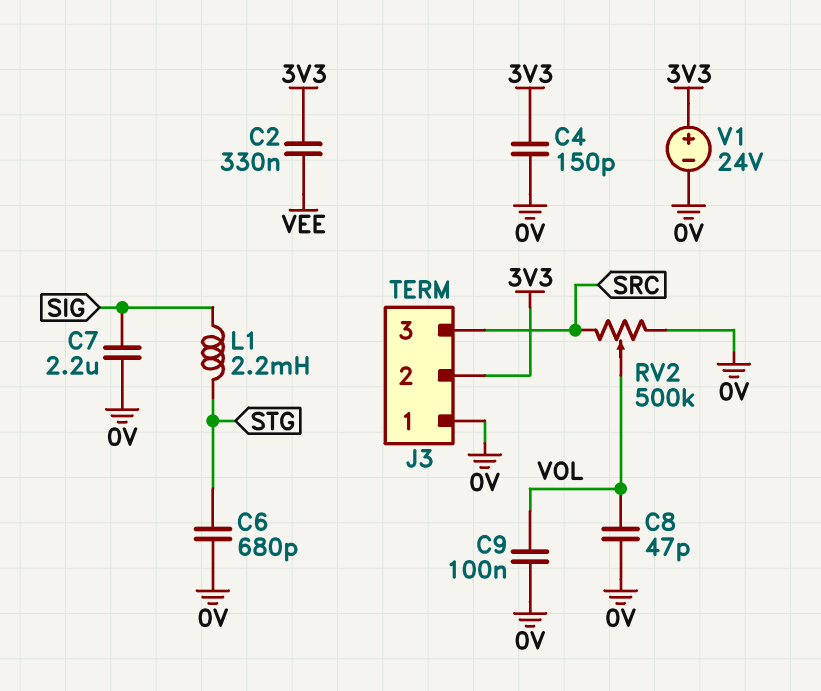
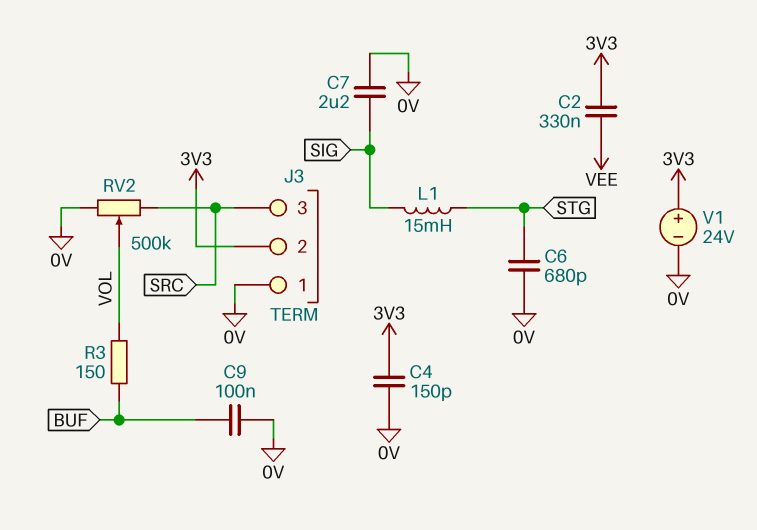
C8: 47pF (0V, VOL) -> none
C9: 100nF (0V, VOL) -> 100nF (0V, BUF)
L1: 2.2mH (SIG, STG) -> 15mH (SIG, STG)
R3: none -> 150 (BUF, VOL)

